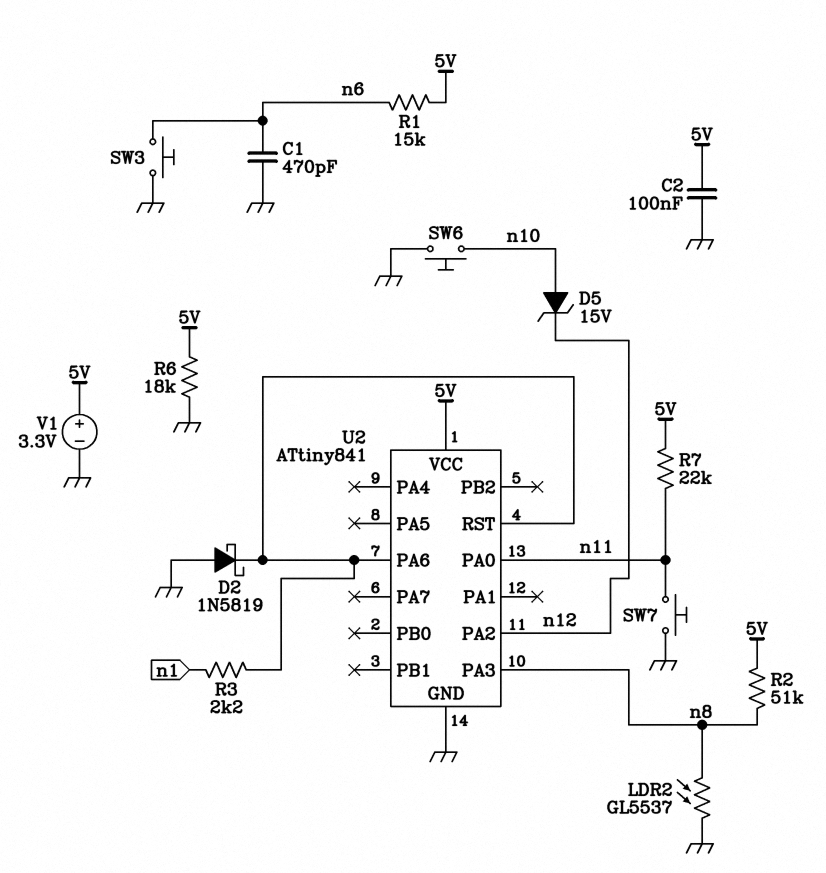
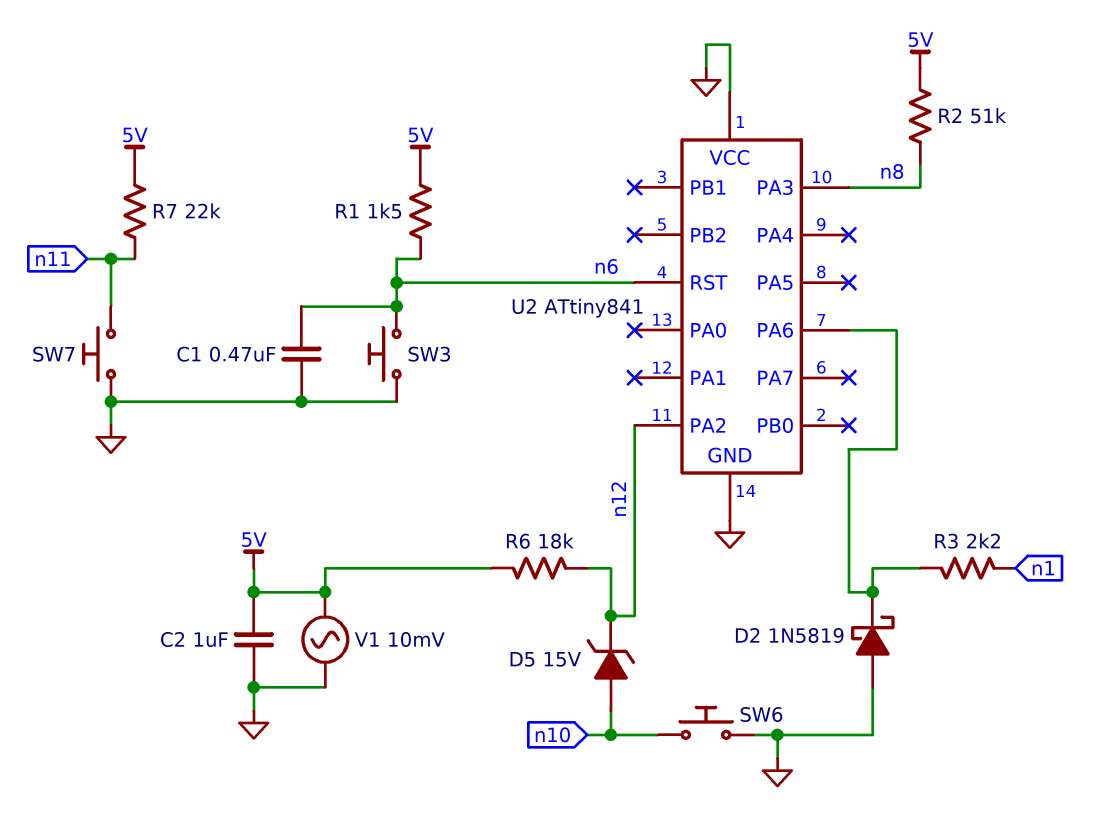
C1: 470pF (GND, n6) -> 470nF (GND, n6)
C2: 100nF (5V, GND) -> 1uF (5V, GND)
LDR2: GL5537 (GND, n8) -> none
R1: 15k (5V, n6) -> 1.5k (5V, n6)
R6: 18k (5V, GND) -> 18k (5V, n12)
U2 pin PA0: n11 -> none
U2 pin RST: U2/PA6 -> n6
U2 pin VCC: 5V -> GND
V1: 3.3V (plus 5V, minus GND) -> AC 10mV (5V, GND)

